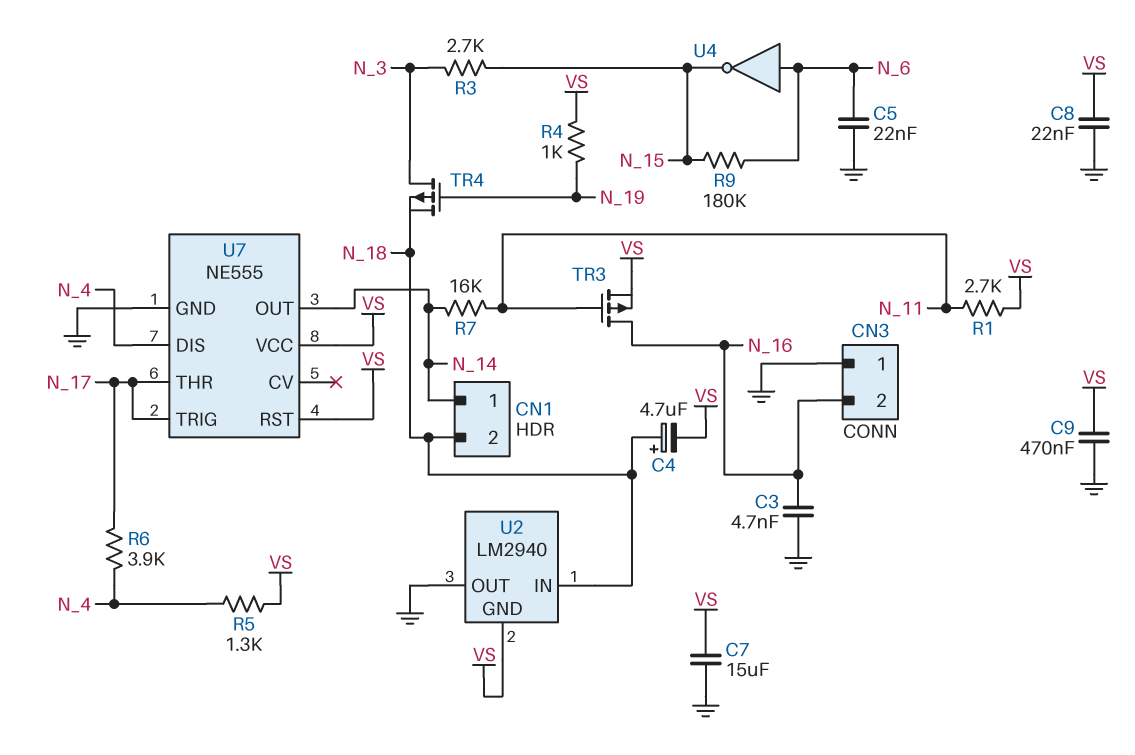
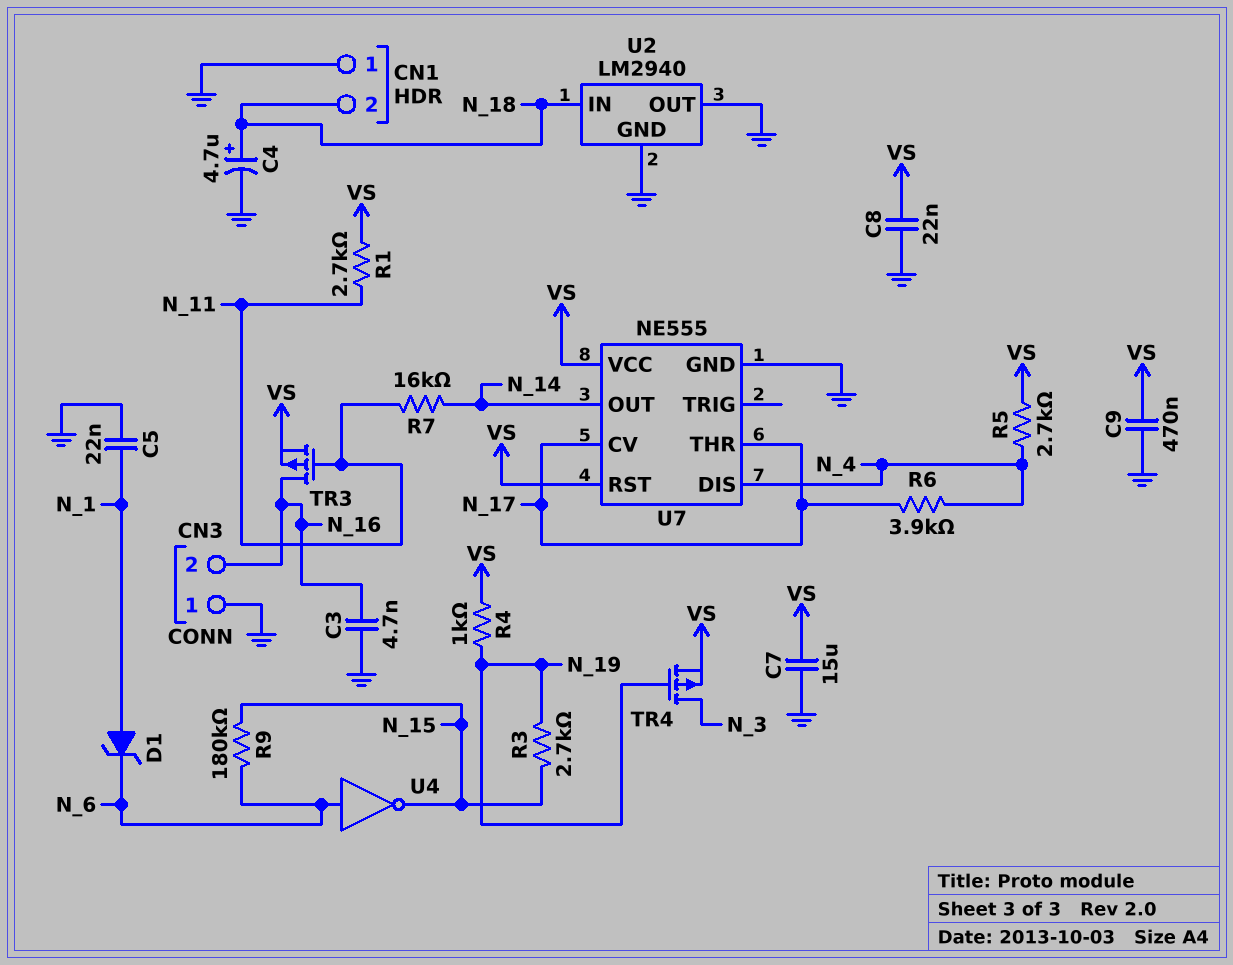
C4: 4.7uF (plus N_18, minus VS) -> 4.7uF (plus N_18, minus GND)
C5: 22nF (GND, N_6) -> 22nF (GND, N_1)
CN1 pin 1: N_14 -> GND
D1: none -> zener (A N_1, K N_6)
R3: 2.7k (N_3, N_15) -> 2.7k (N_15, N_19)
R5: 1.3k (N_4, VS) -> 2.7k (N_4, VS)
TR4: PMOS (G N_19, D N_3, S N_18) -> PMOS (G N_19, D N_3, S VS)
U2 pin GND: VS -> GND
U7 pin CV: none -> N_17
U7 pin TRIG: N_17 -> none

